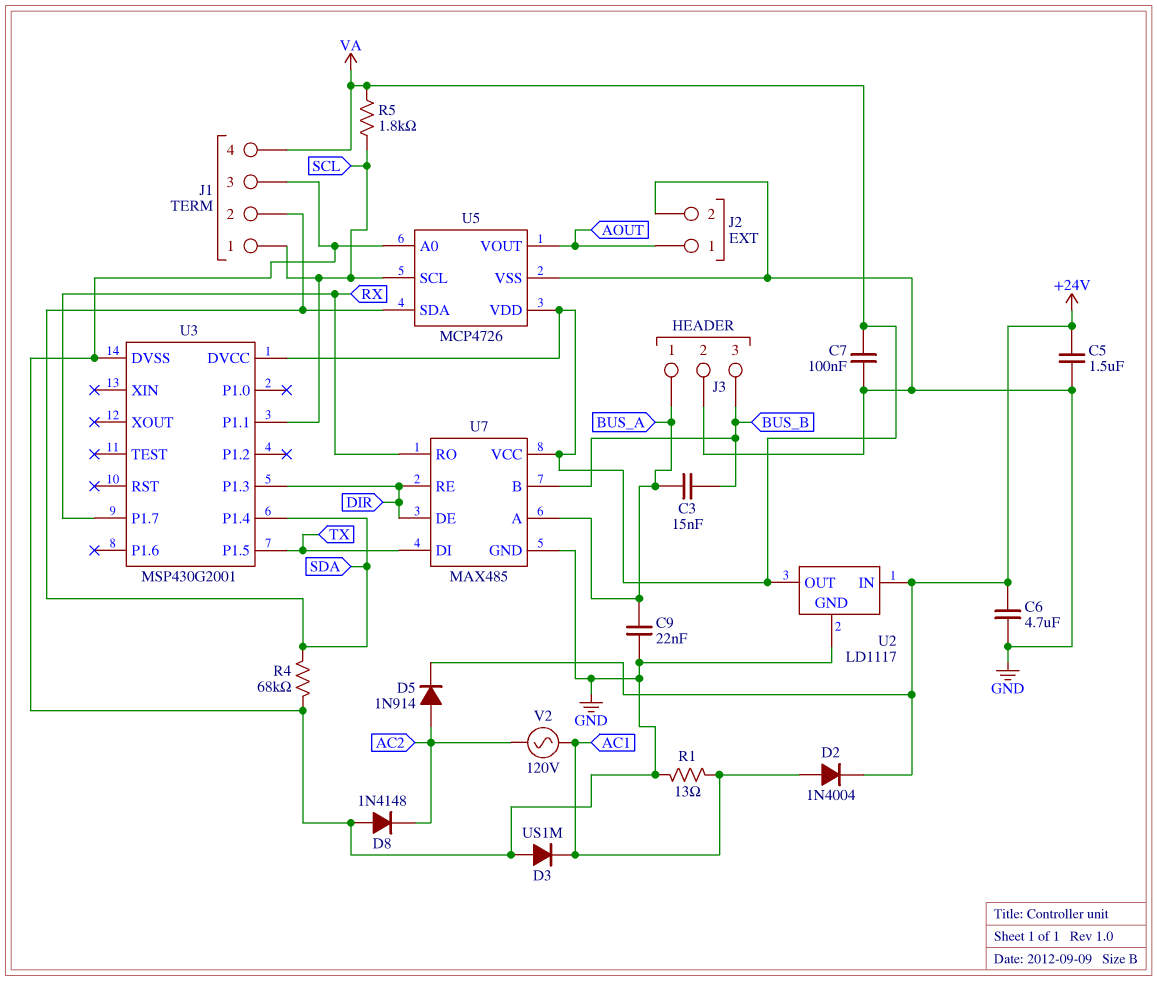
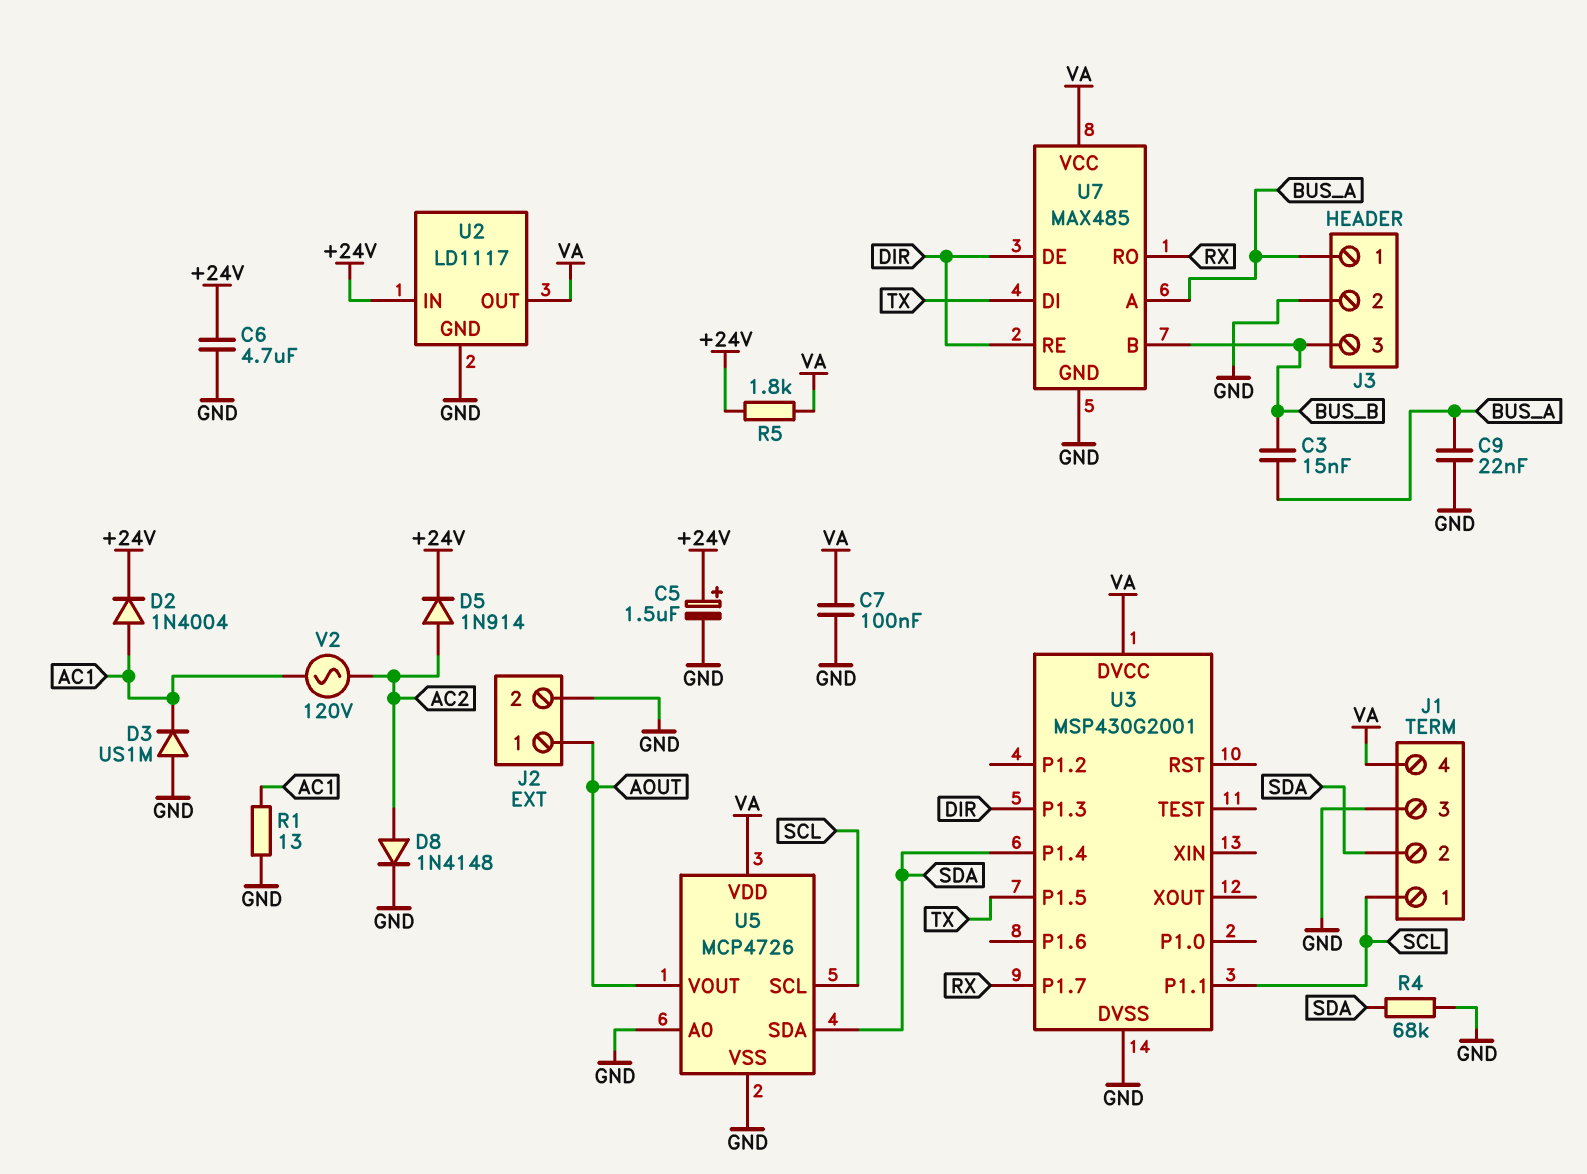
C5: 1.5uF (+24V, GND) -> 1.5uF (plus +24V, minus GND)
D8: diode 1N4148 (A GND, K AC2) -> diode 1N4148 (A AC2, K GND)
R5: 1.8k (SCL, VA) -> 1.8k (+24V, VA)

